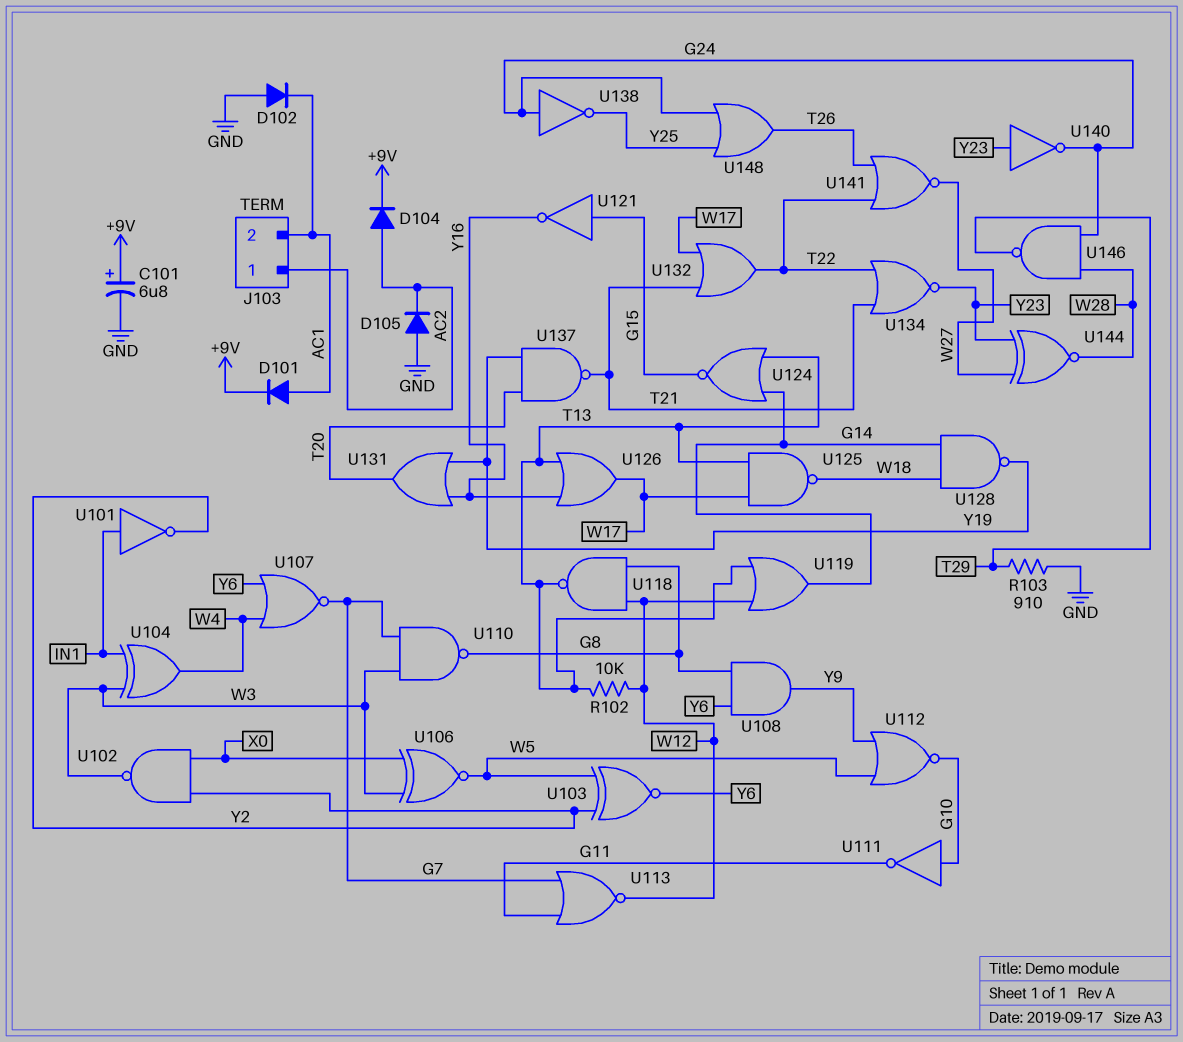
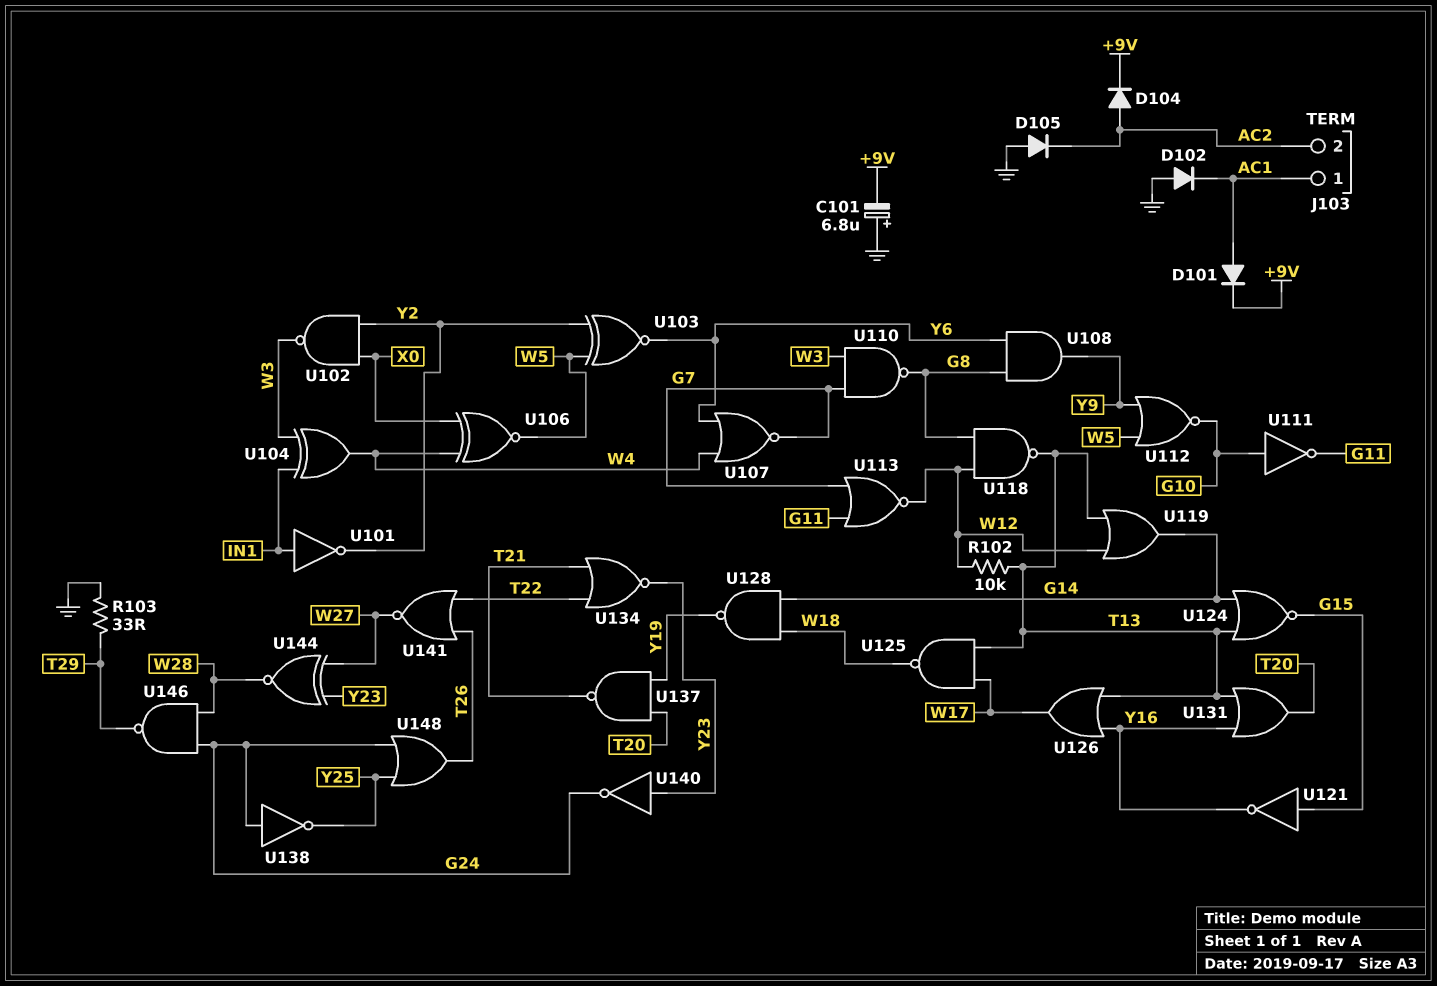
C101: 6.8uF (plus +9V, minus GND) -> 6.8uF (plus GND, minus +9V)
J103 pin 1: AC2 -> AC1
J103 pin 2: AC1 -> AC2
R103: 910 (GND, T29) -> 33 (GND, T29)
U106: XNOR (in W3, in X0, out W5) -> XNOR (in W4, in X0, out W5)
U131: OR (in Y16, in Y19, out T20) -> OR (in T13, in Y16, out T20)
U132: OR (in T21, in W17, out T22) -> none

